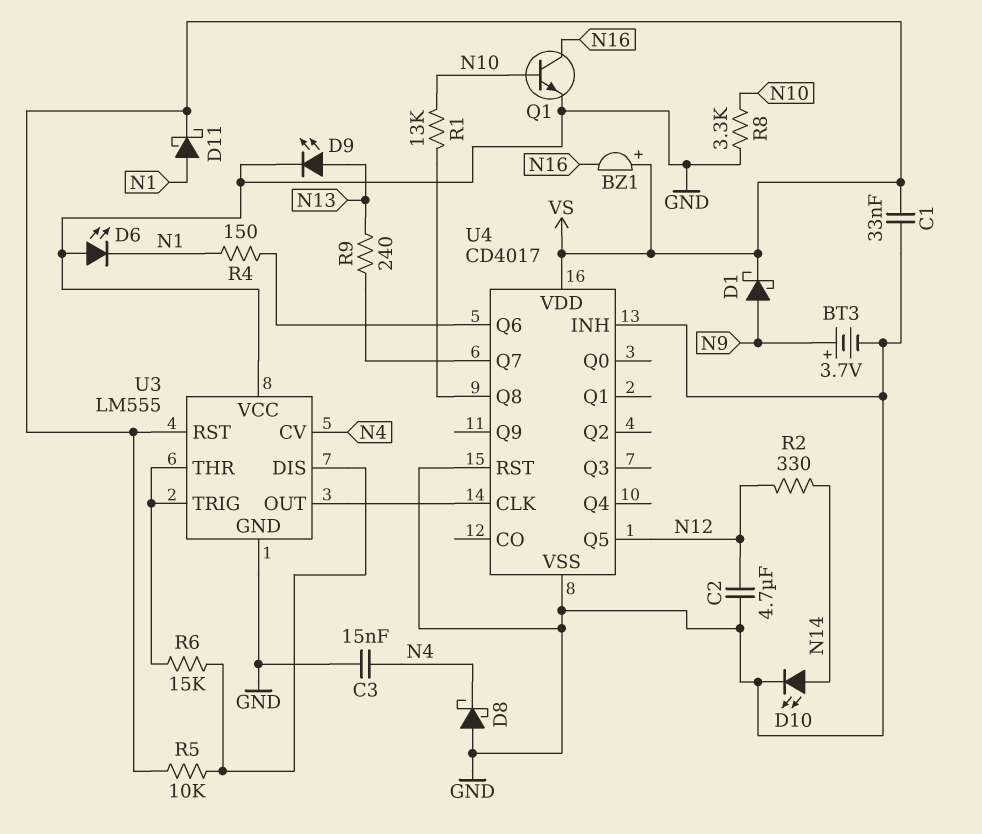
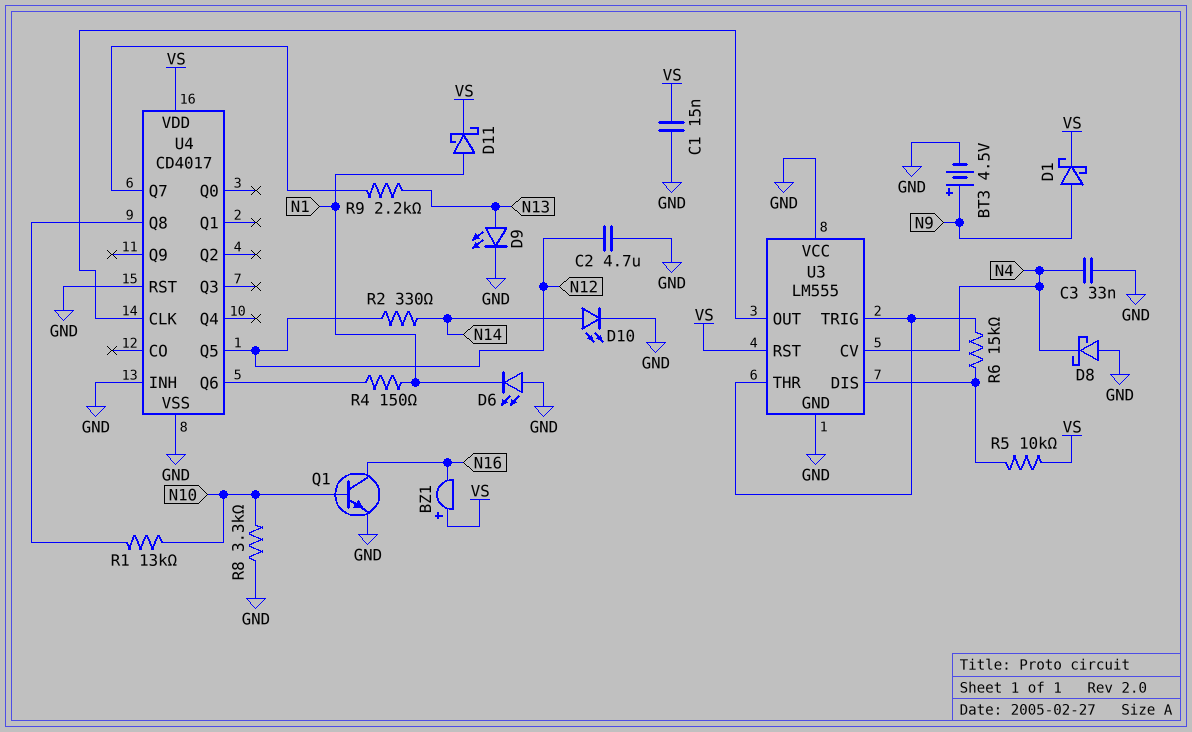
BT3: 3.7V (plus N9, minus GND) -> 4.5V (plus N9, minus GND)
C1: 33nF (GND, VS) -> 15nF (GND, VS)
C3: 15nF (GND, N4) -> 33nF (GND, N4)
R9: 240 (N13, U4/Q7) -> 2.2k (N13, U4/Q7)

